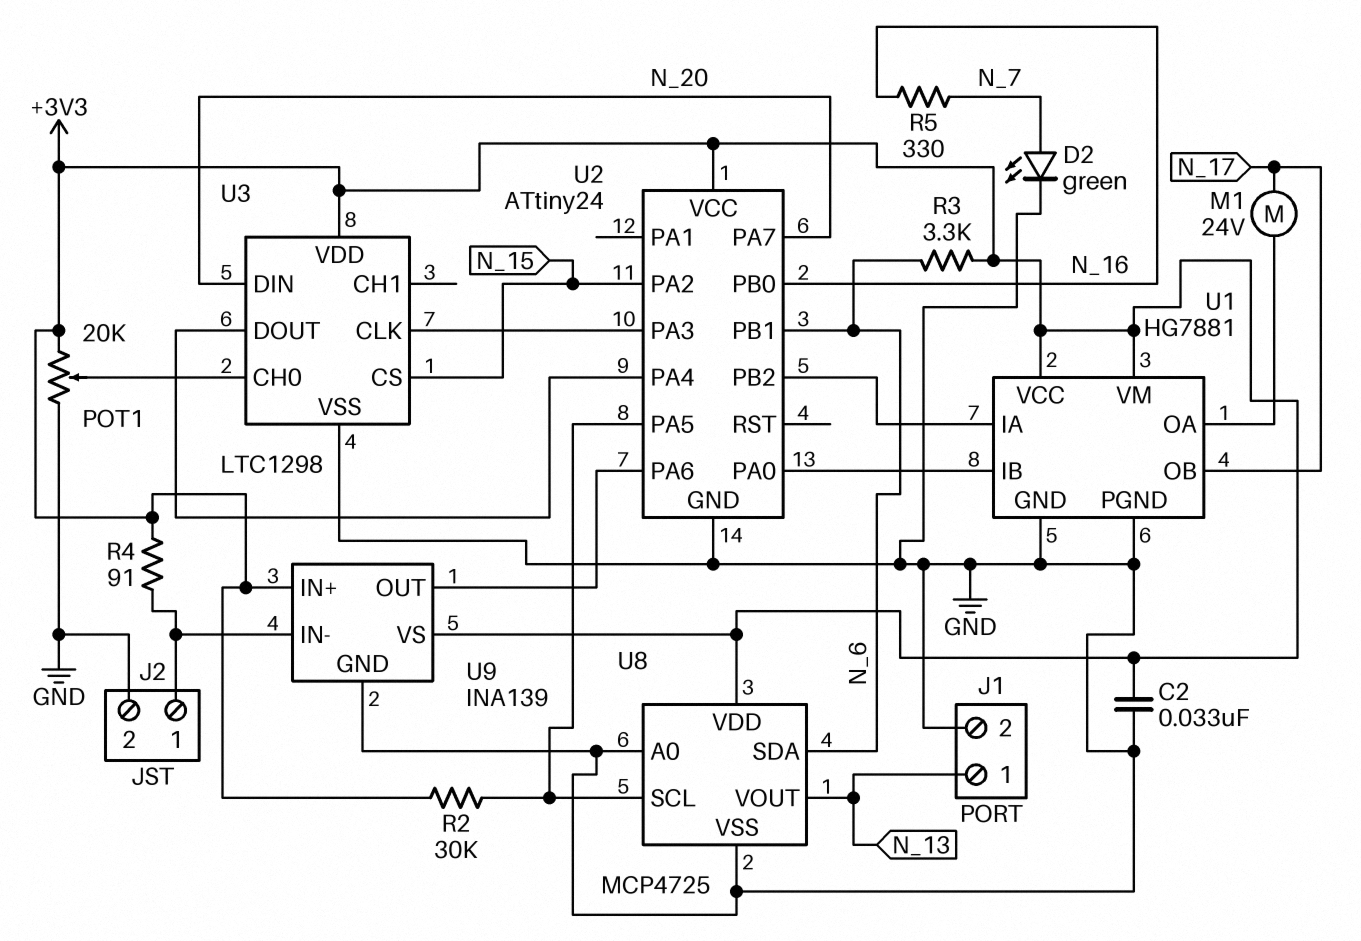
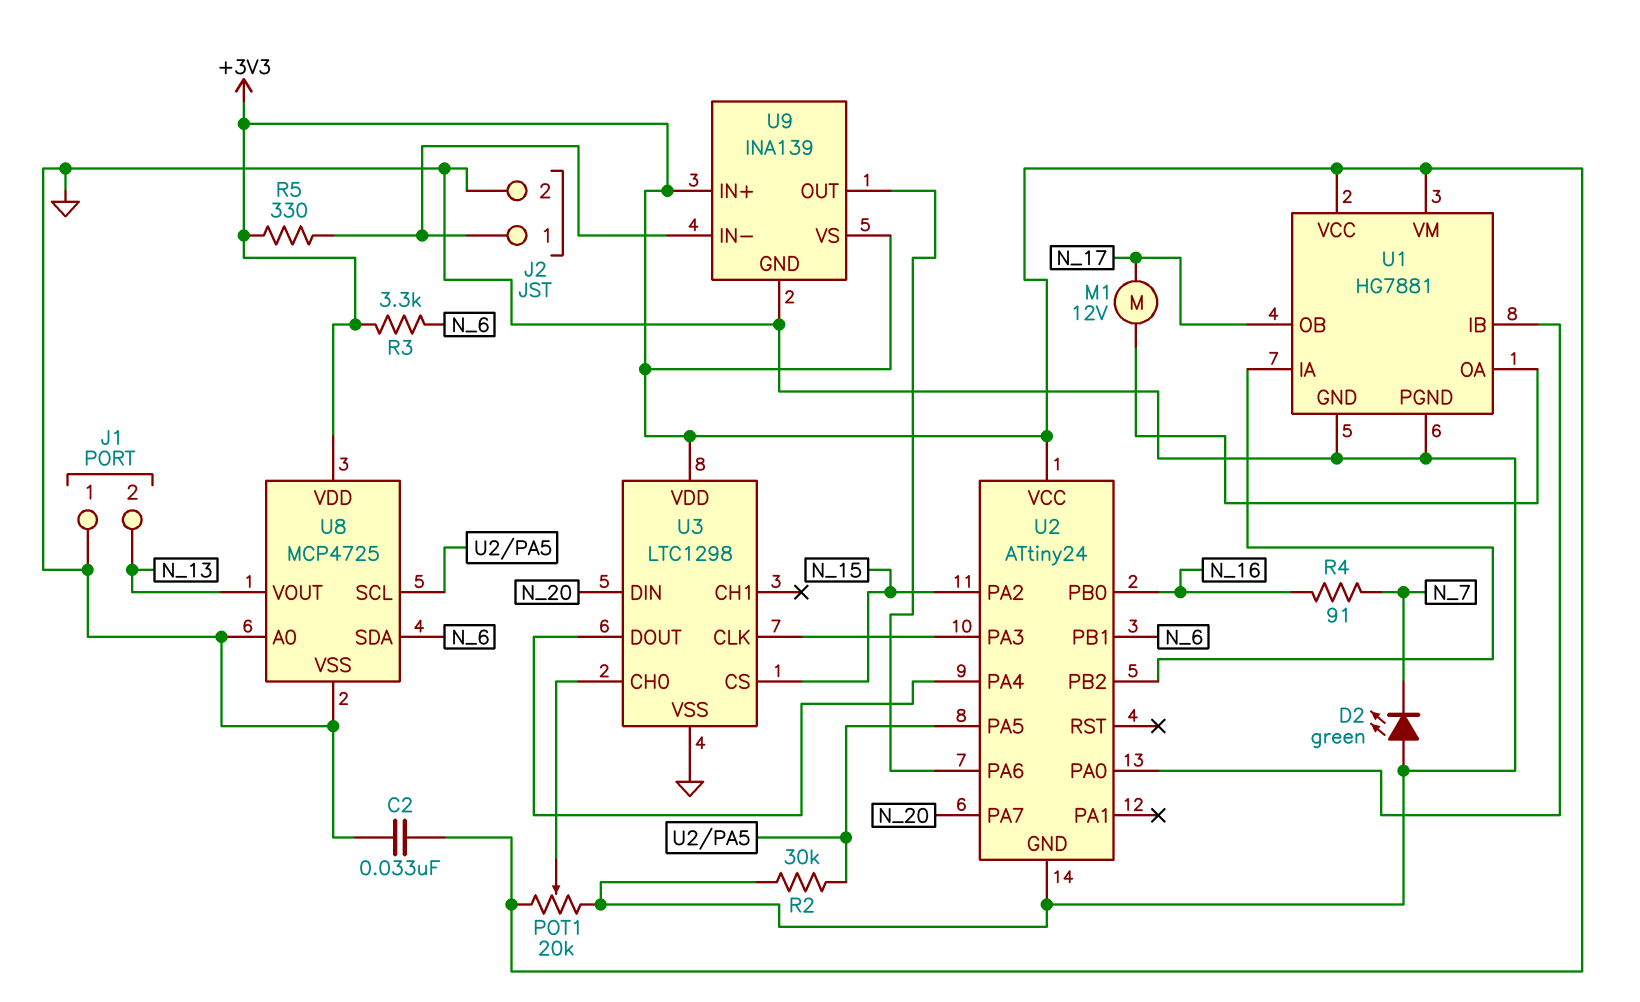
D2: LED green (A N_7, K GND) -> LED green (A GND, K N_7)
J1 pin 1: N_13 -> GND
J1 pin 2: GND -> N_13
M1: motor 24V (N_17, U1/OA) -> motor 12V (N_17, U1/OA)
R2: 30k (+3V3, U2/PA5) -> 30k (GND, U2/PA5)
R4: 91 (+3V3, J2/1) -> 91 (N_7, N_16)
R5: 330 (N_7, N_16) -> 330 (+3V3, J2/1)

